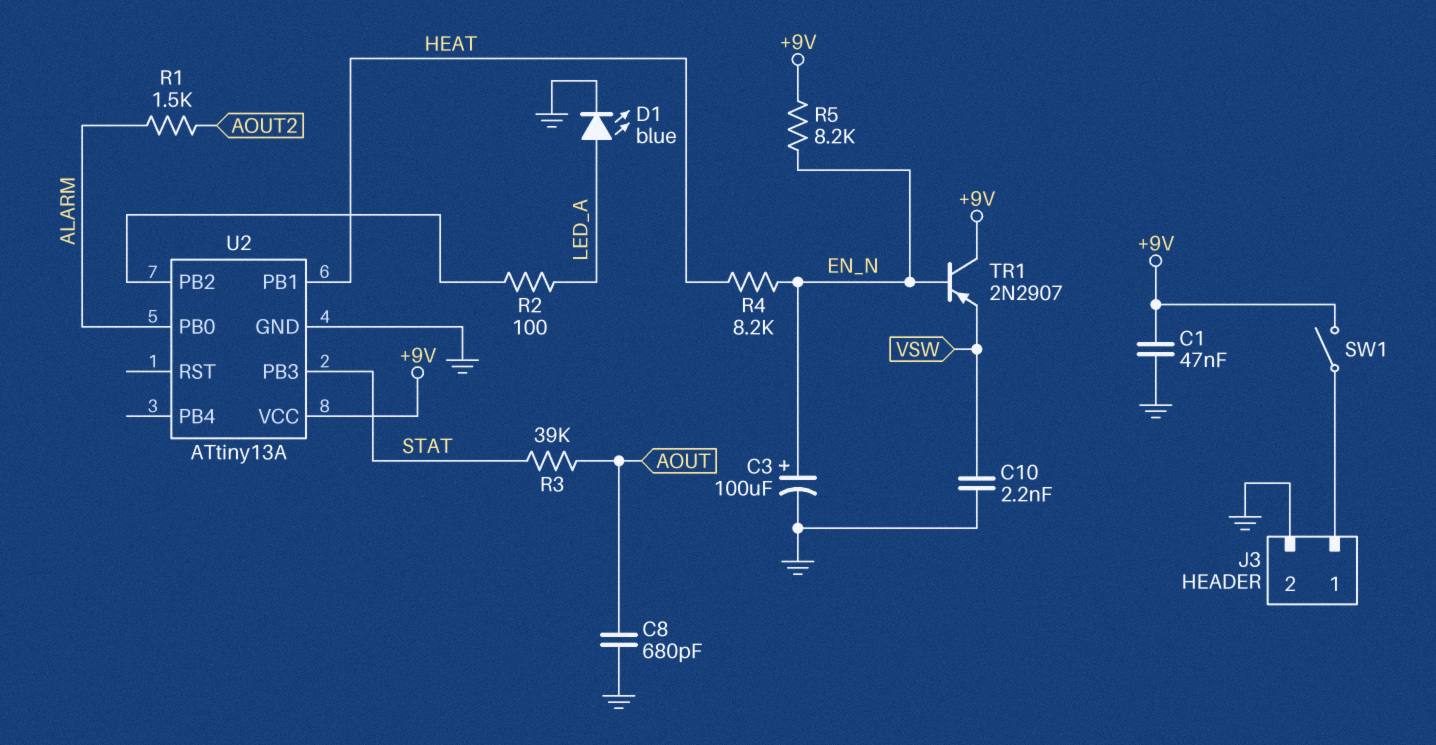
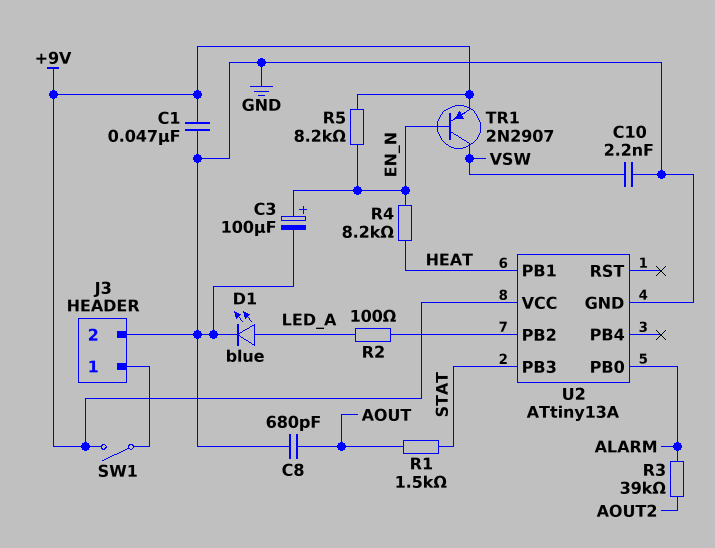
R1: 1.5k (ALARM, AOUT2) -> 1.5k (AOUT, STAT)
R3: 39k (AOUT, STAT) -> 39k (ALARM, AOUT2)
TR1: PNP 2N2907 (B EN_N, C +9V, E VSW) -> PNP 2N2907 (B EN_N, C VSW, E +9V)

